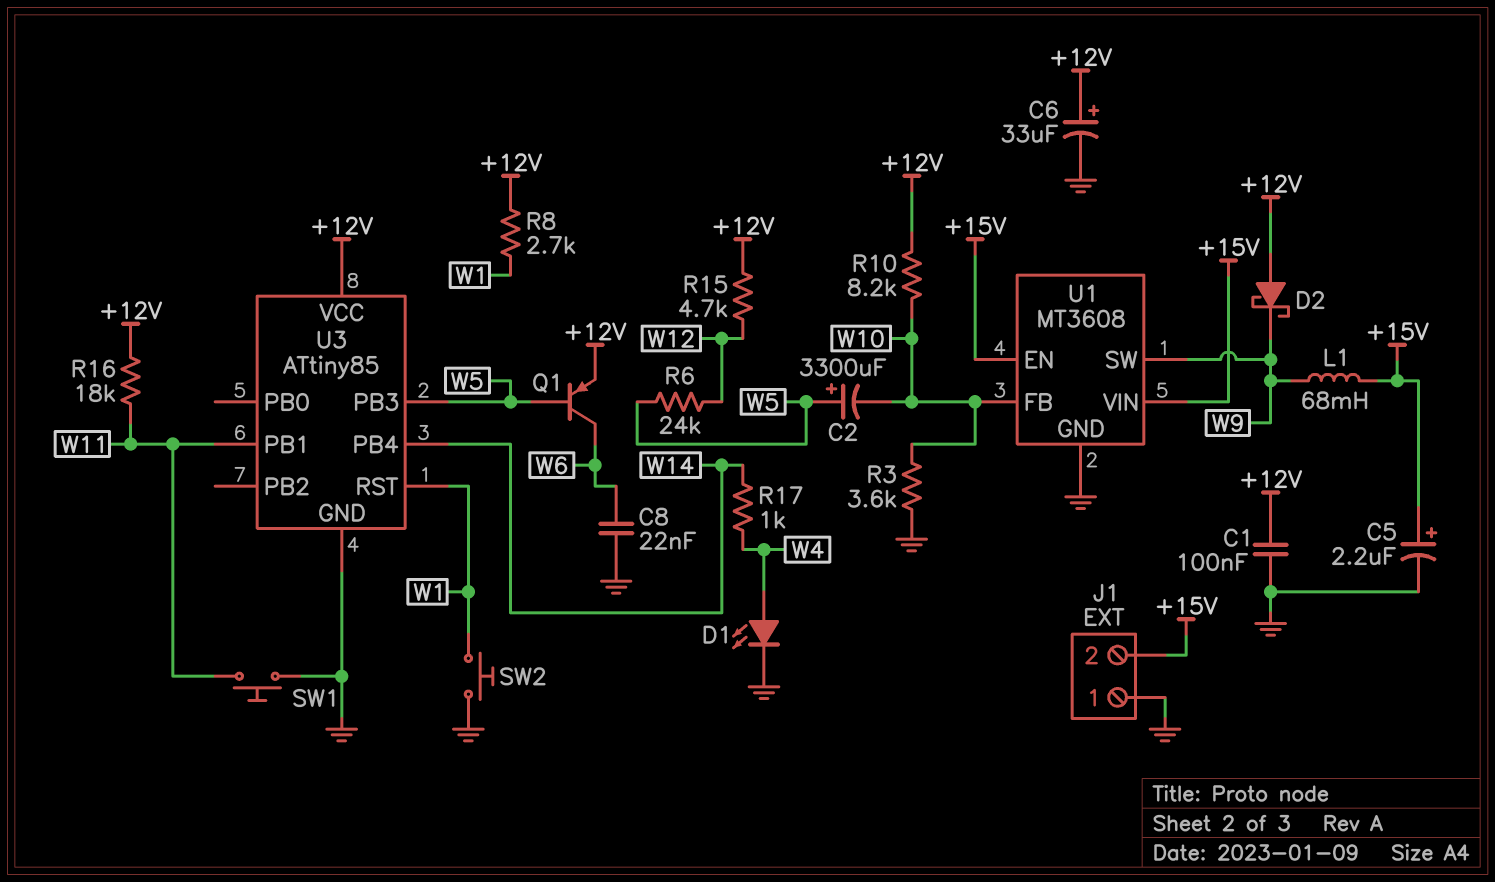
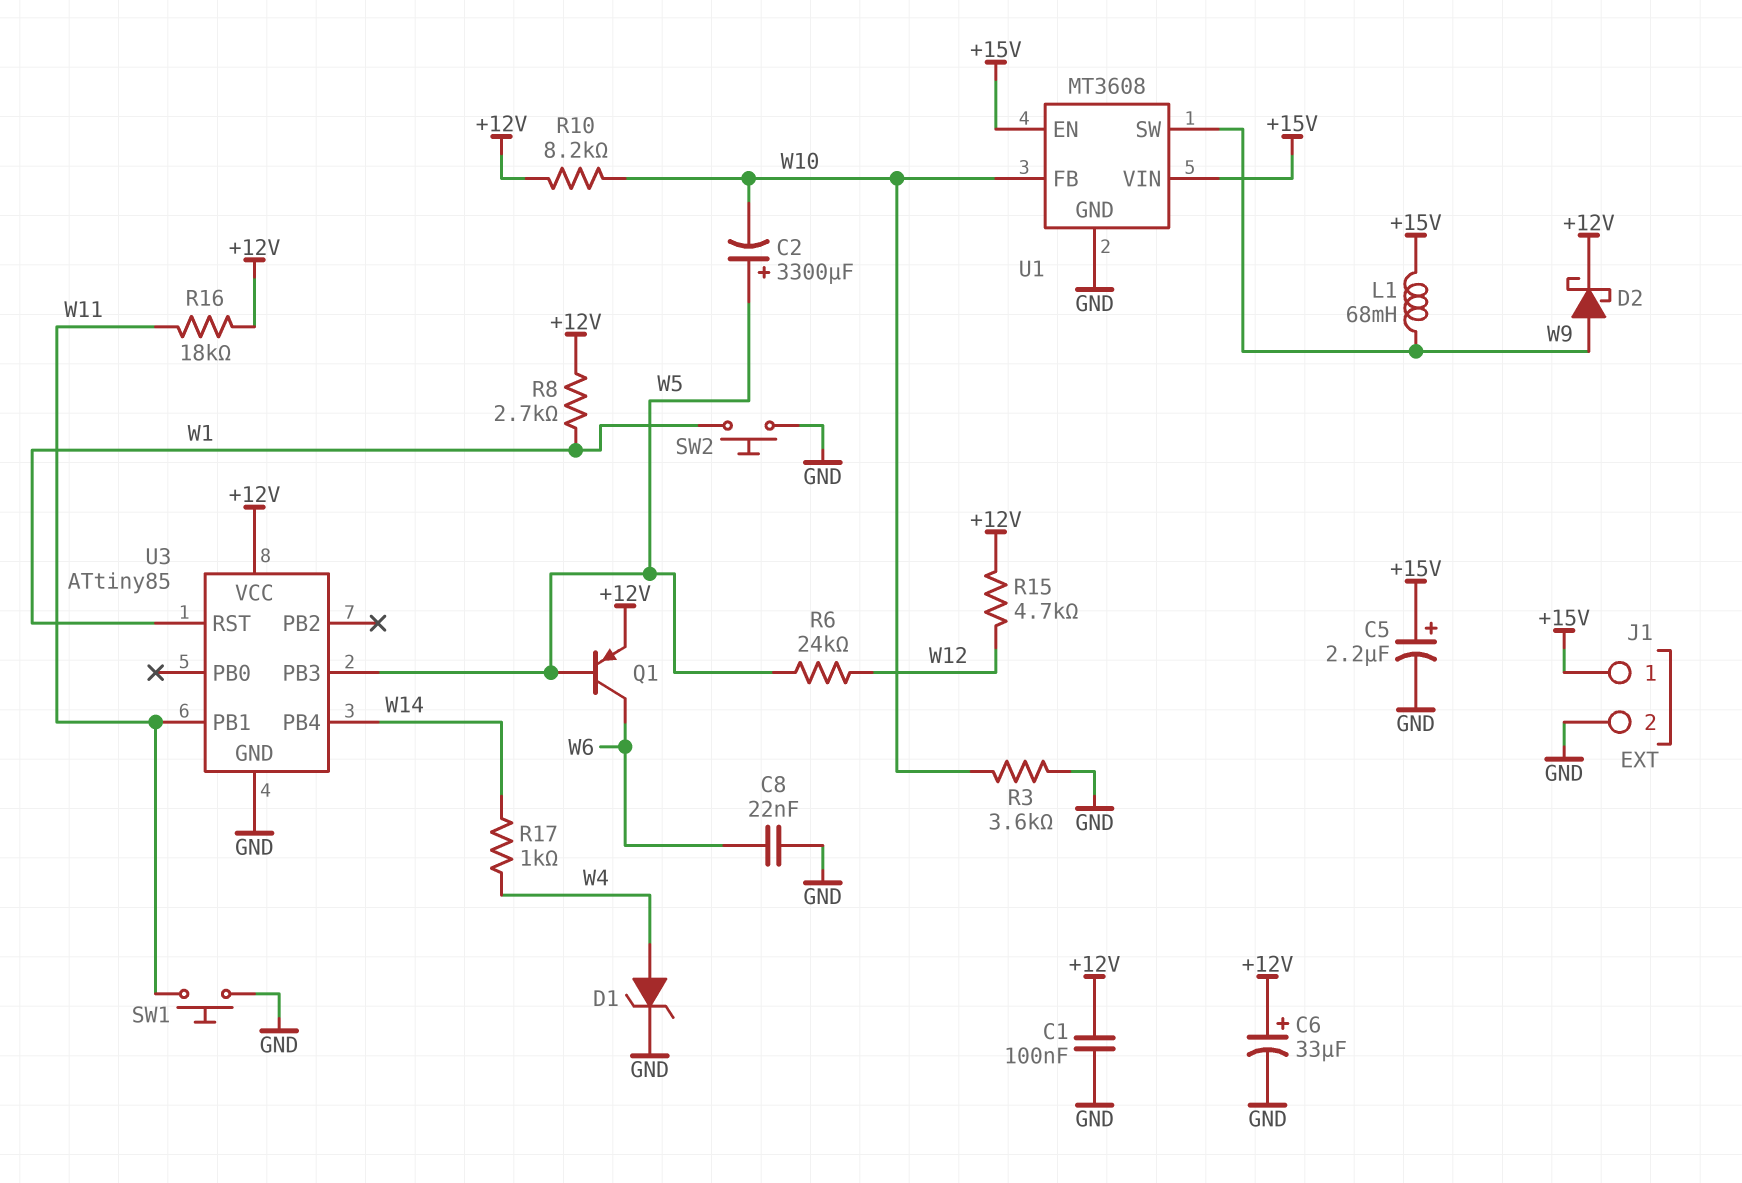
D1: LED (A W4, K GND) -> zener (A W4, K GND)
D2: schottky (A +12V, K W9) -> schottky (A W9, K +12V)
J1 pin 1: GND -> +15V
J1 pin 2: +15V -> GND

